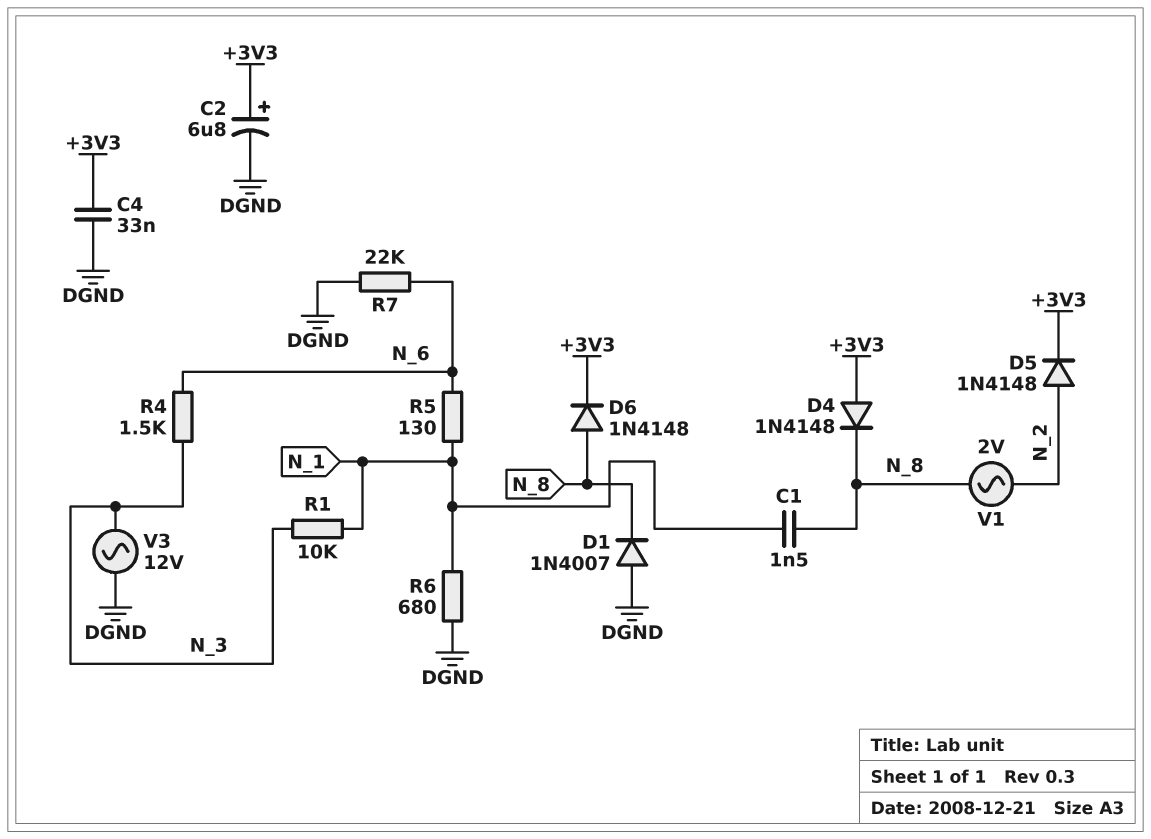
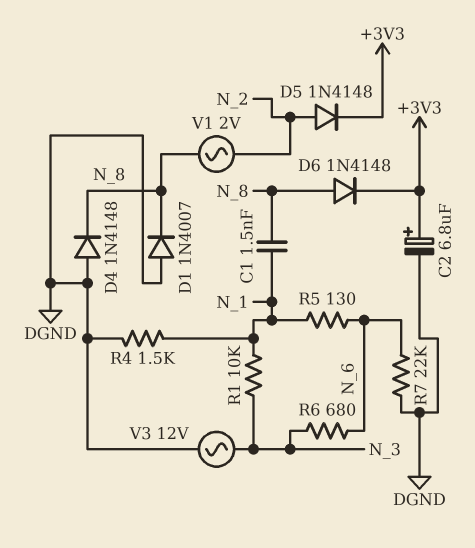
C4: 33nF (+3V3, DGND) -> none
D4: diode 1N4148 (A +3V3, K N_8) -> diode 1N4148 (A DGND, K N_8)
R4: 1.5k (N_3, N_6) -> 1.5k (DGND, N_1)
R6: 680 (DGND, N_1) -> 680 (N_3, N_6)

